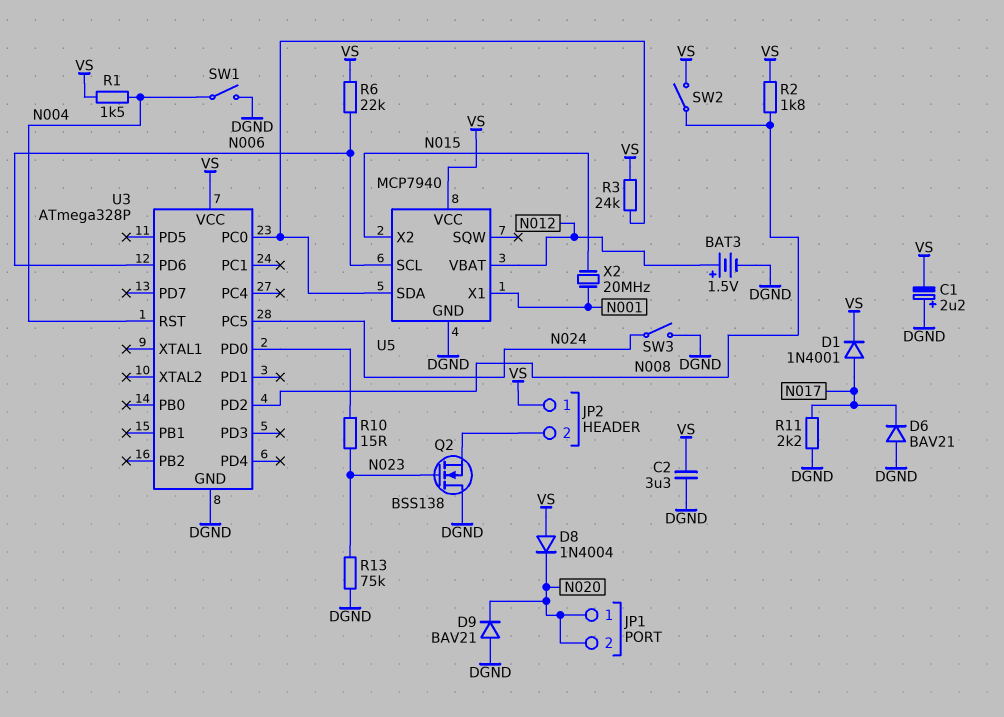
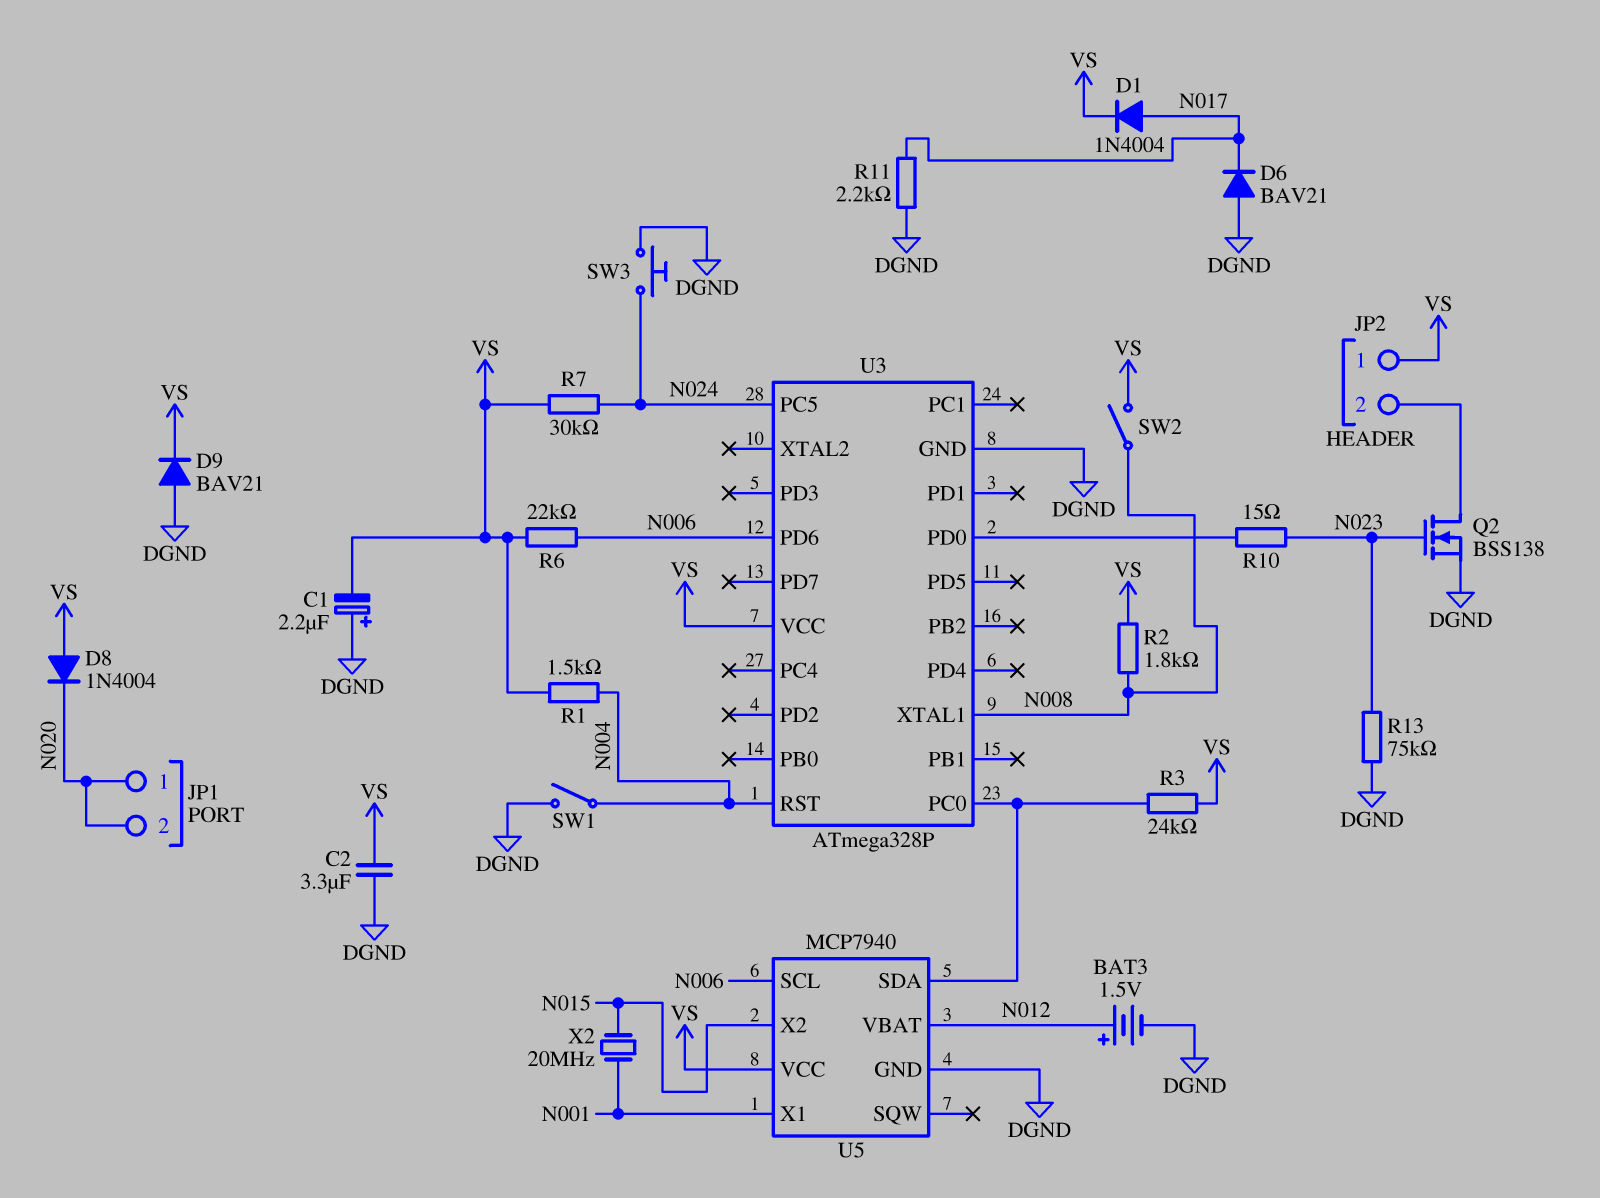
D1: diode 1N4001 (A N017, K VS) -> diode 1N4004 (A N017, K VS)
D9: diode BAV21 (A DGND, K N020) -> diode BAV21 (A DGND, K VS)
Q2: NMOS BSS138 (G N023, D DGND, S JP2/2) -> NMOS BSS138 (G N023, D JP2/2, S DGND)
R7: none -> 30k (N024, VS)
SW3: switch (DGND, N024) -> button (DGND, N024)
U3 pin PD2: N008 -> none
U3 pin XTAL1: none -> N008

